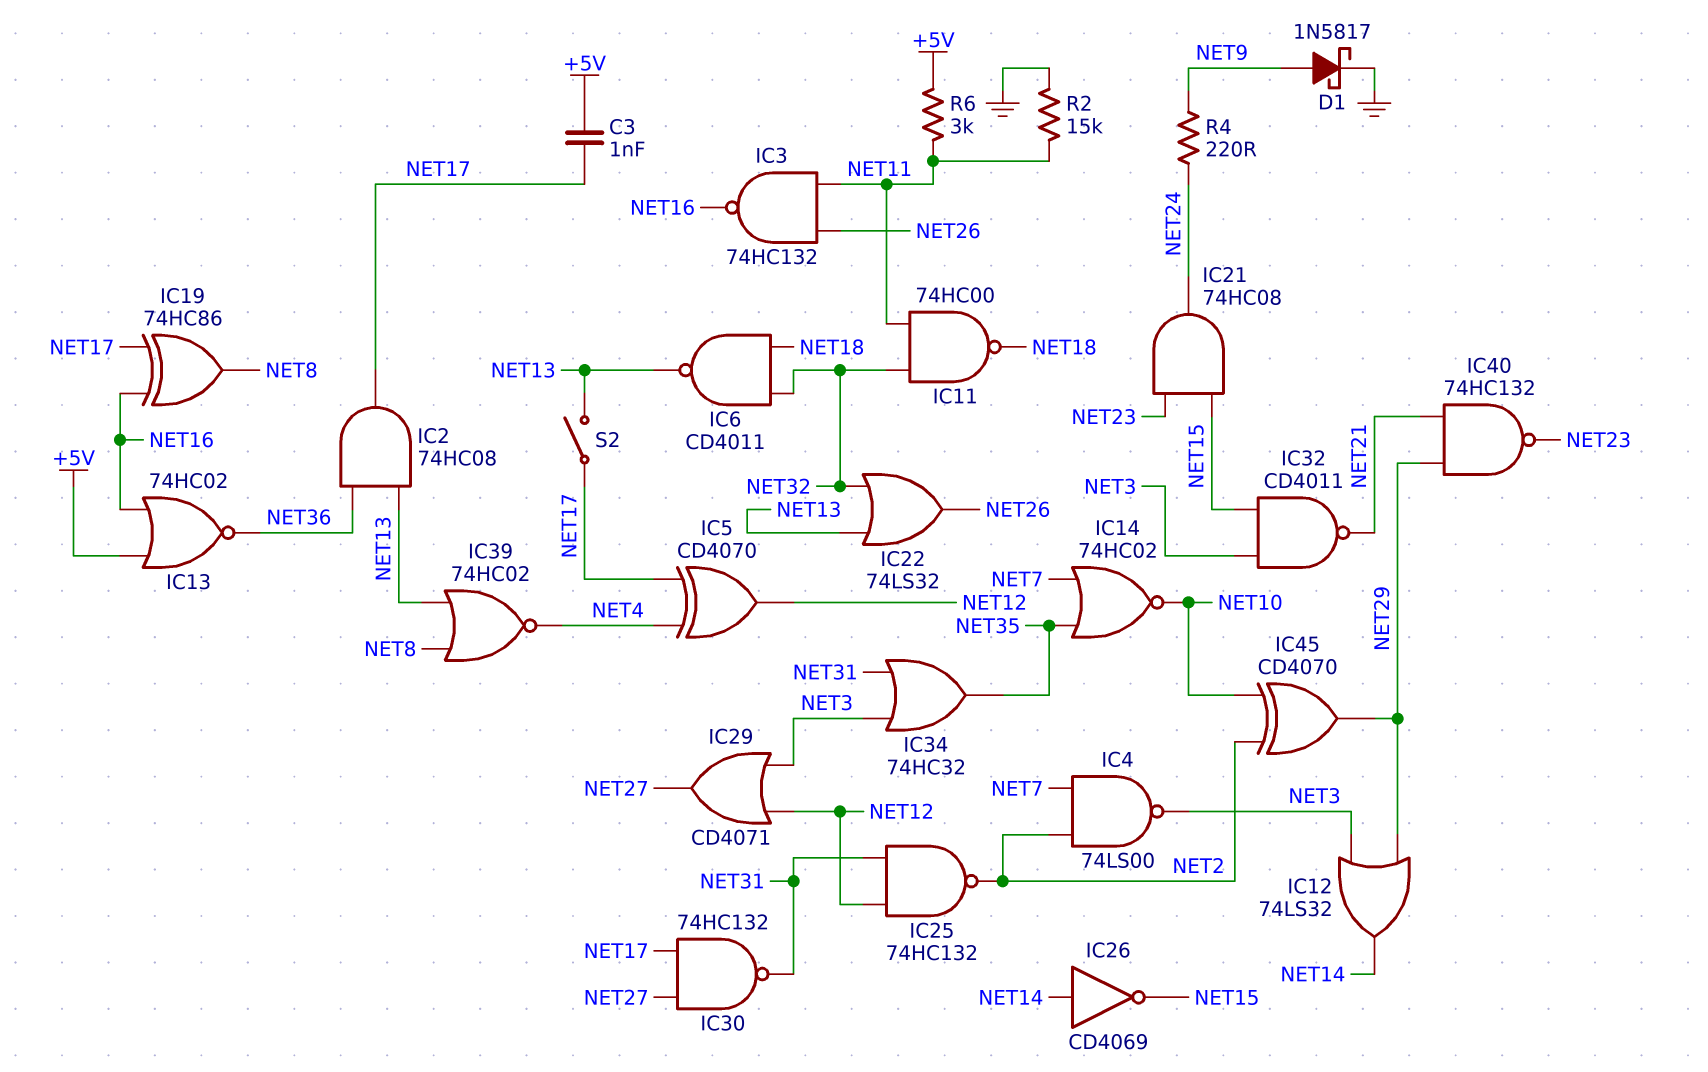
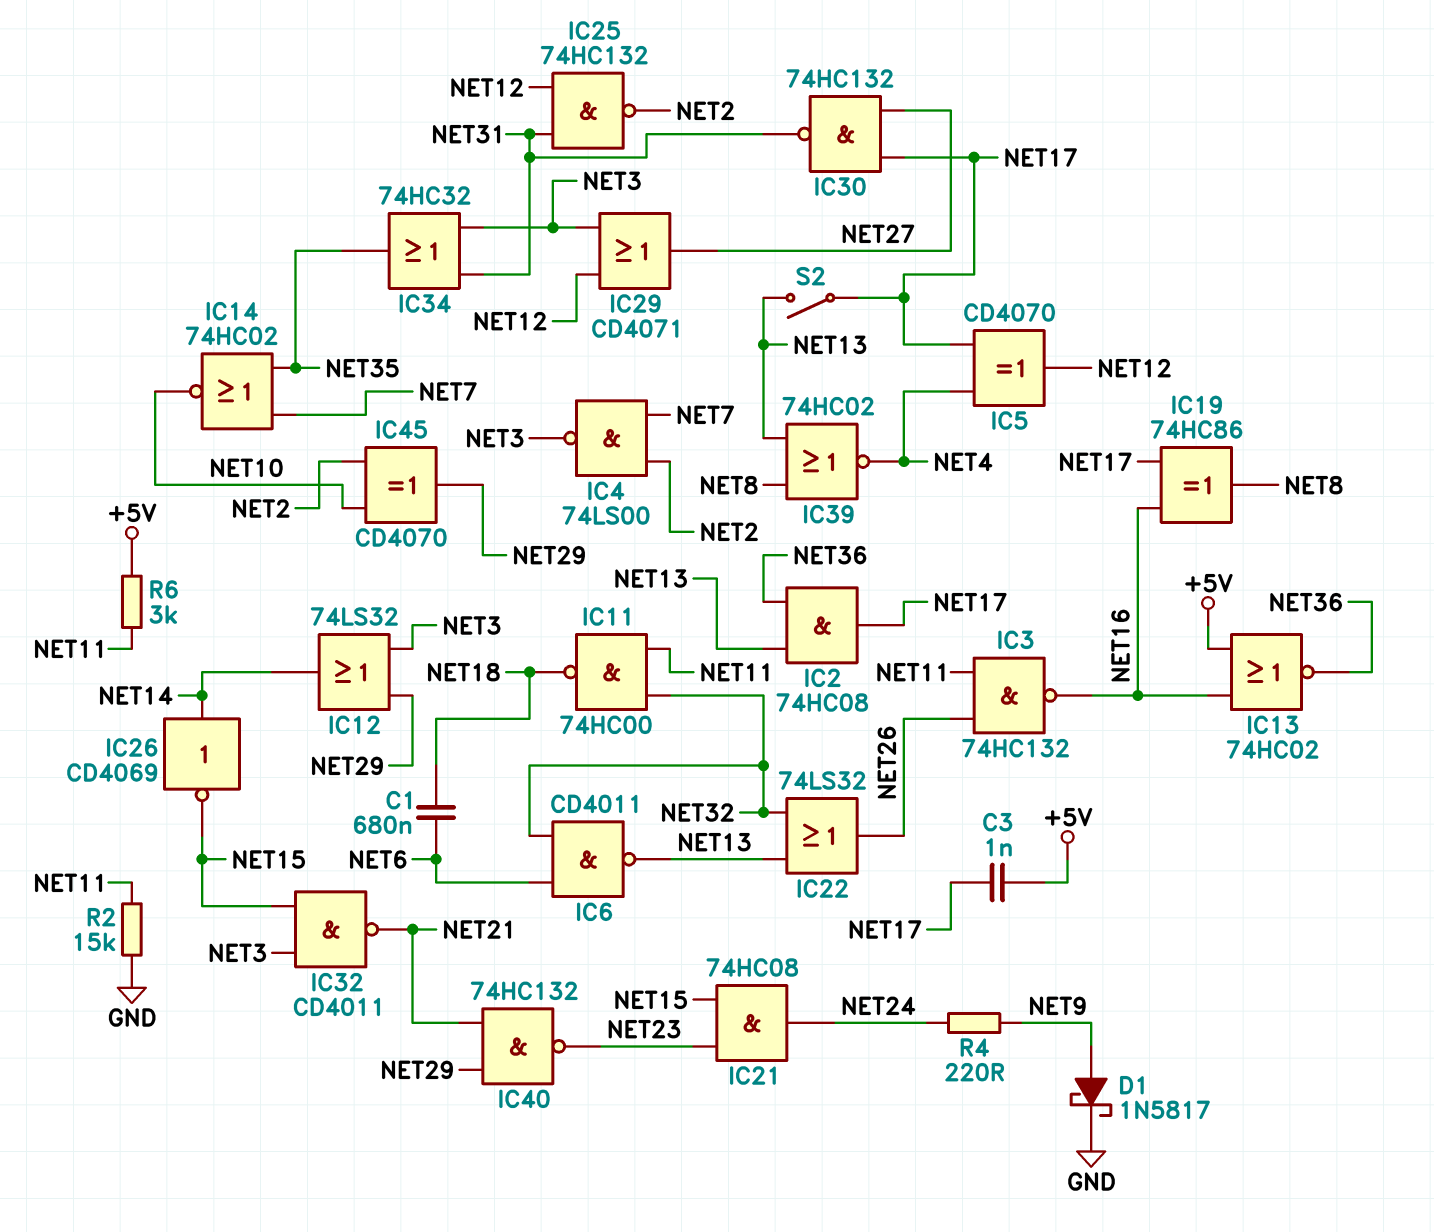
C1: none -> 680nF (NET6, NET18)
IC6: NAND CD4011 (in NET18, in NET32, out NET13) -> NAND CD4011 (in NET6, in NET32, out NET13)

